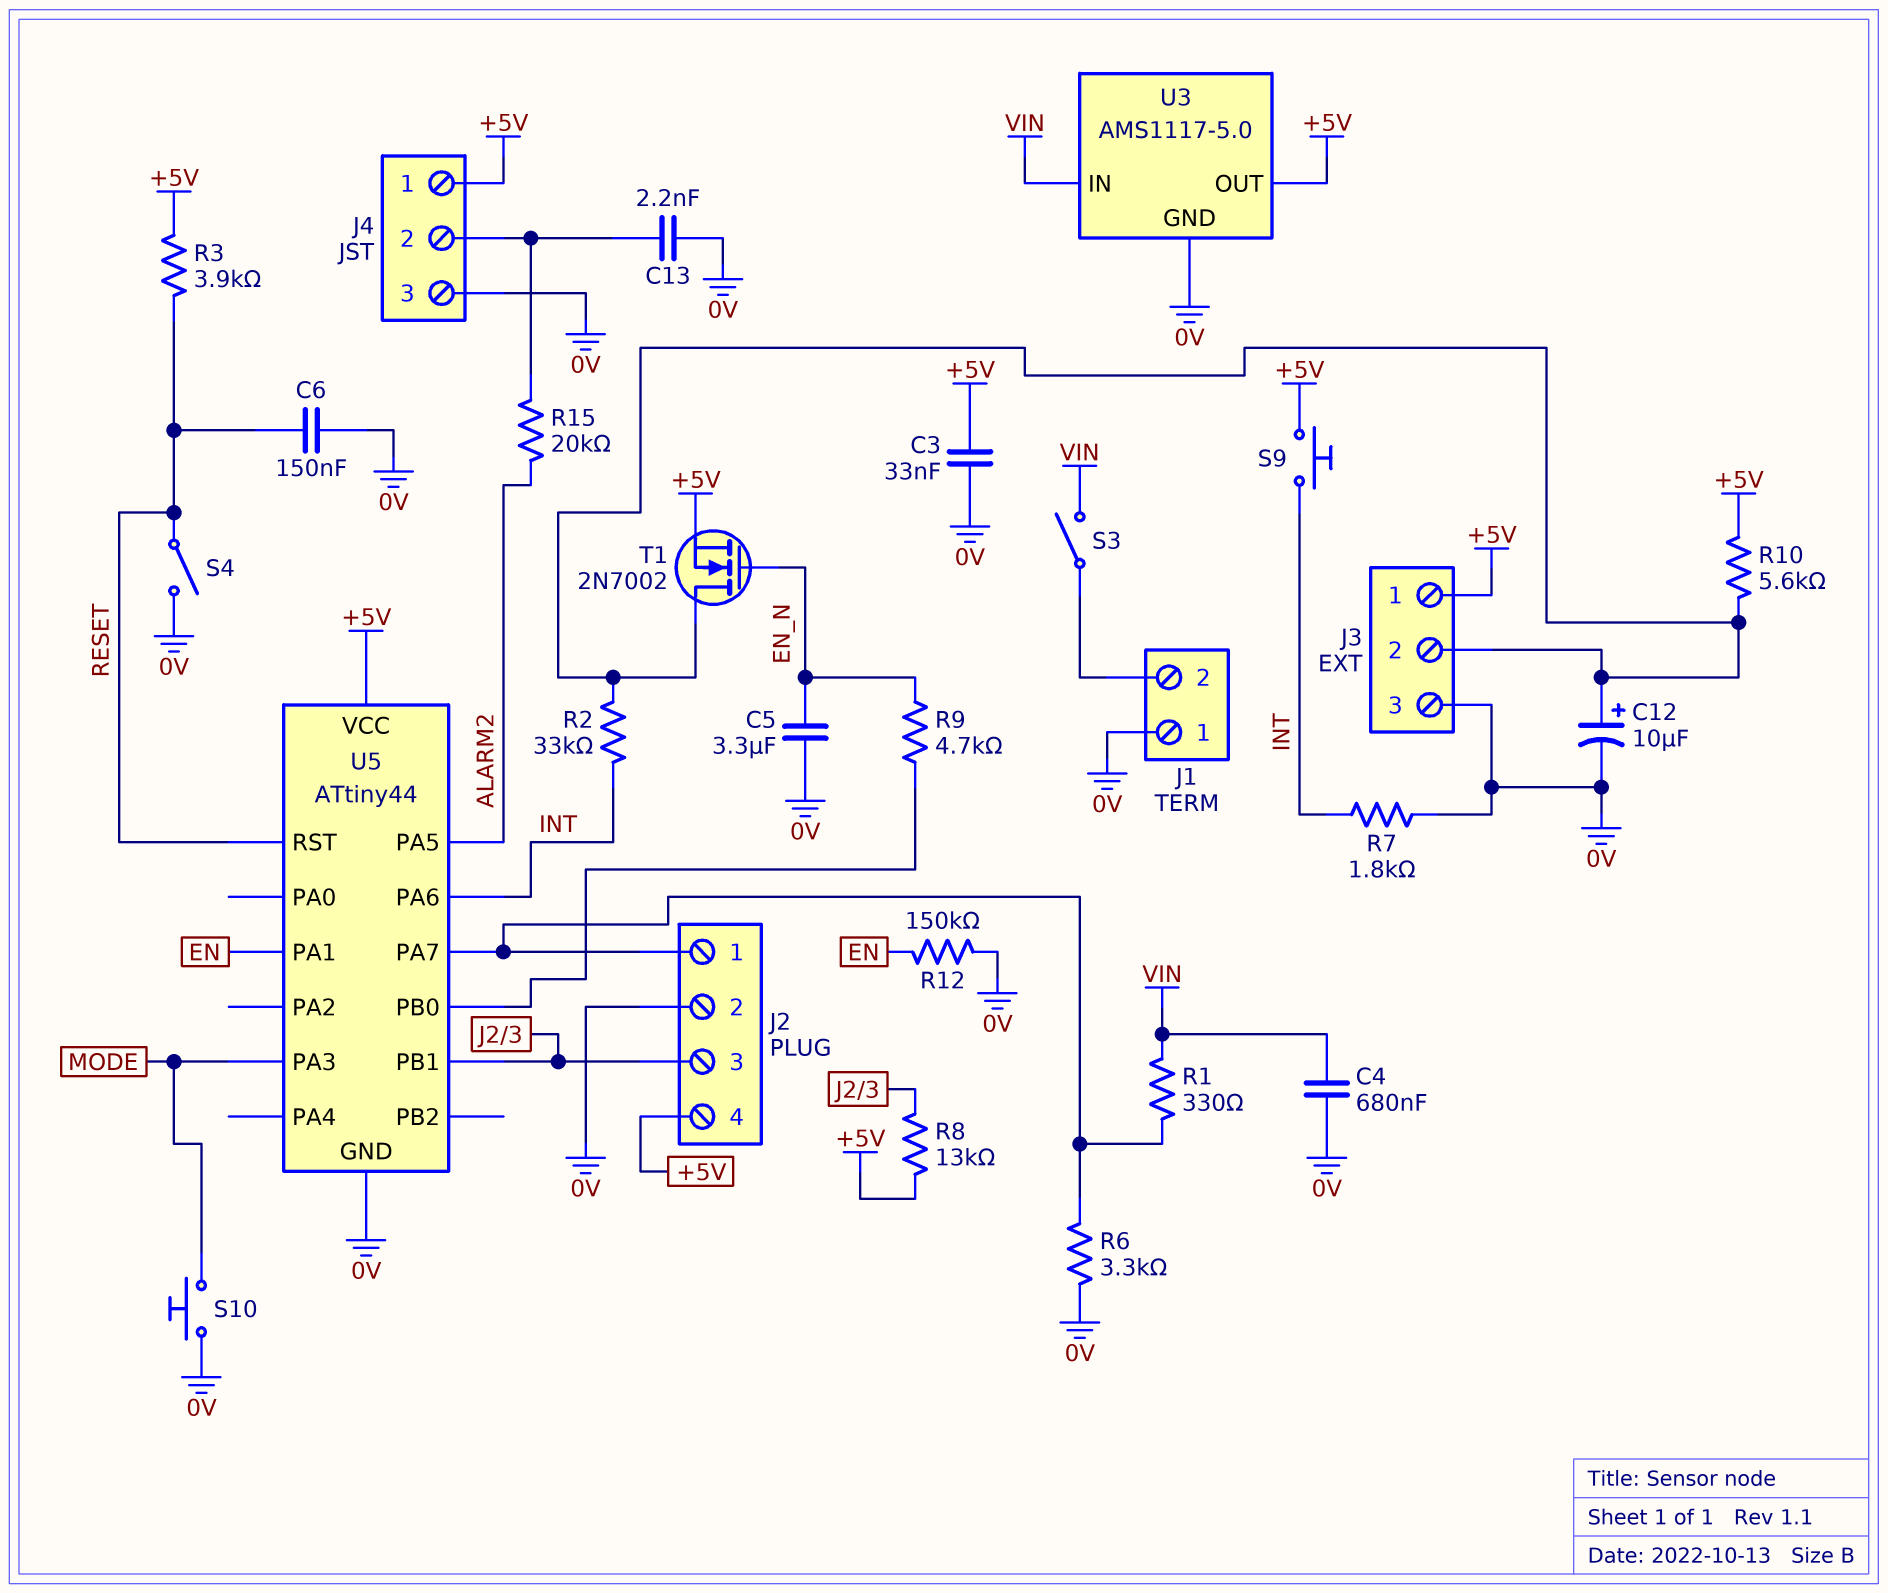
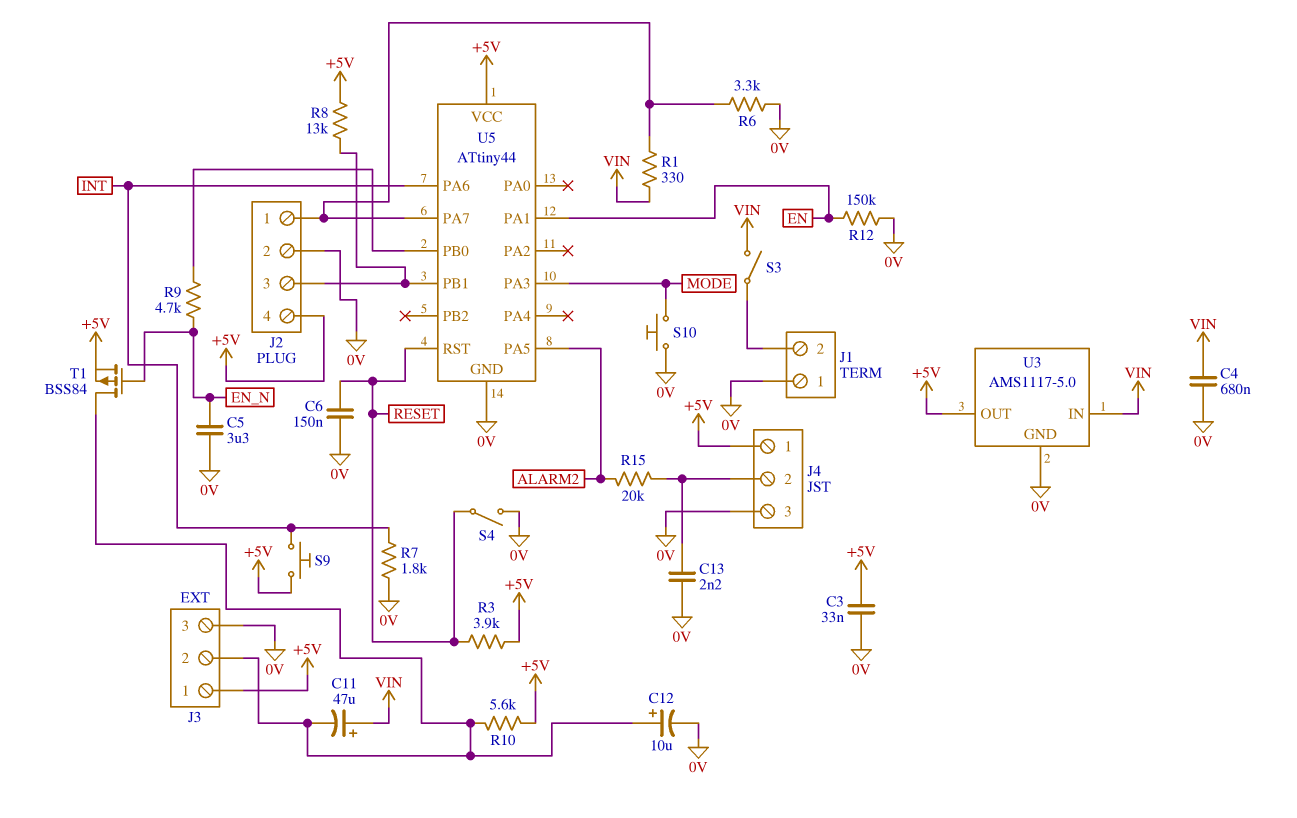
C11: none -> 47uF (plus VIN, minus J3/2)
R2: 33k (INT, J3/2) -> none
T1: NMOS 2N7002 (G EN_N, D J3/2, S +5V) -> PMOS BSS84 (G EN_N, D J3/2, S +5V)

